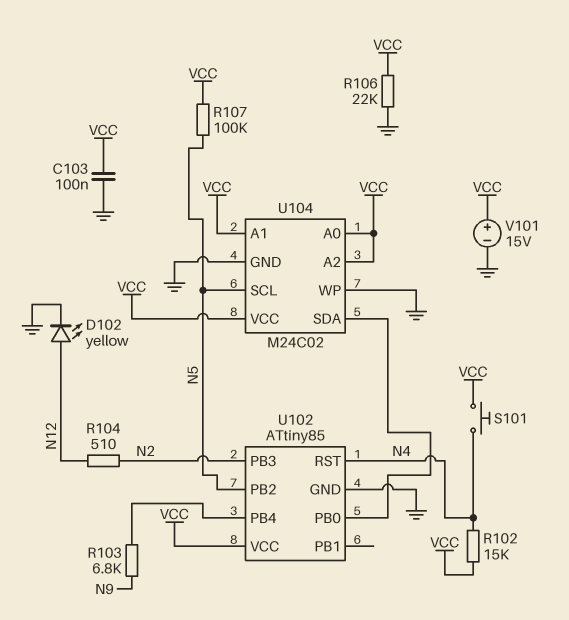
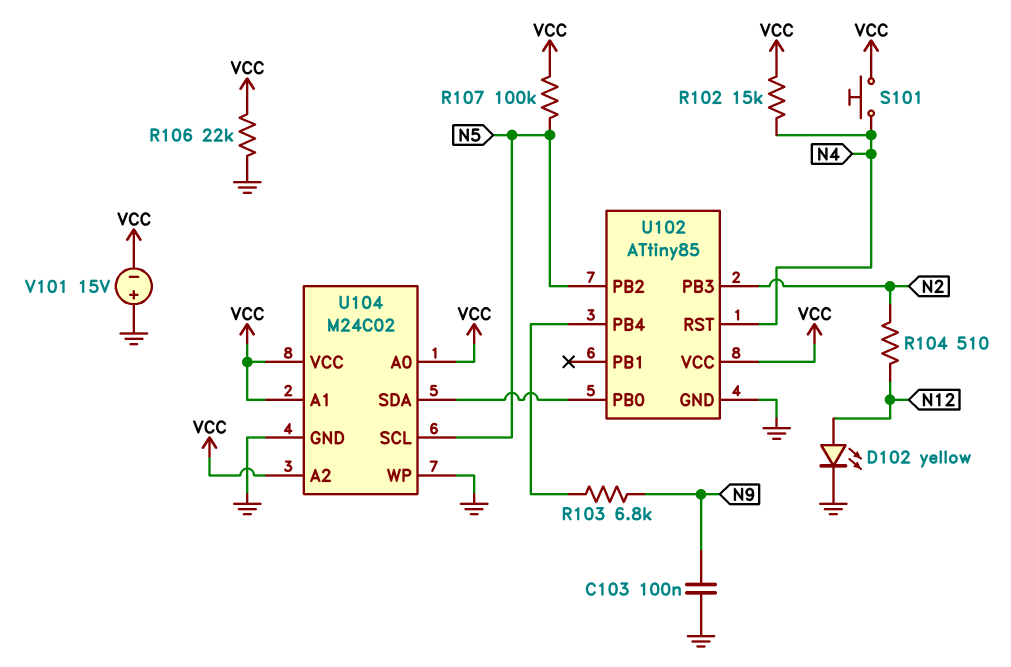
C103: 100nF (GND, VCC) -> 100nF (GND, N9)
V101: 15V (plus VCC, minus GND) -> 15V (plus GND, minus VCC)

